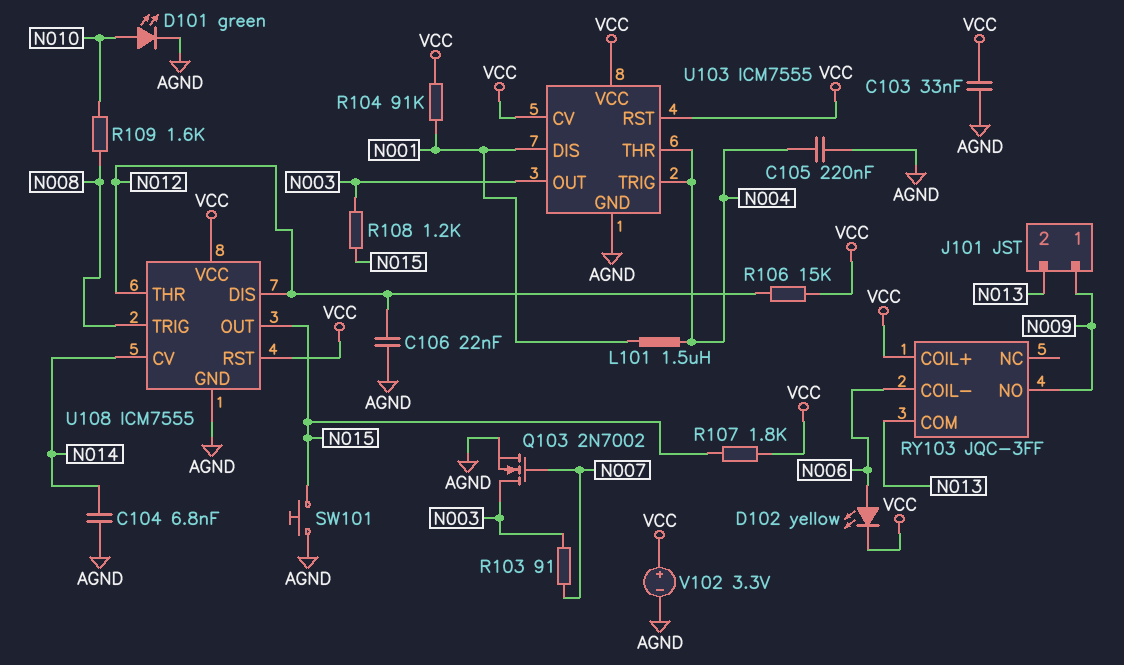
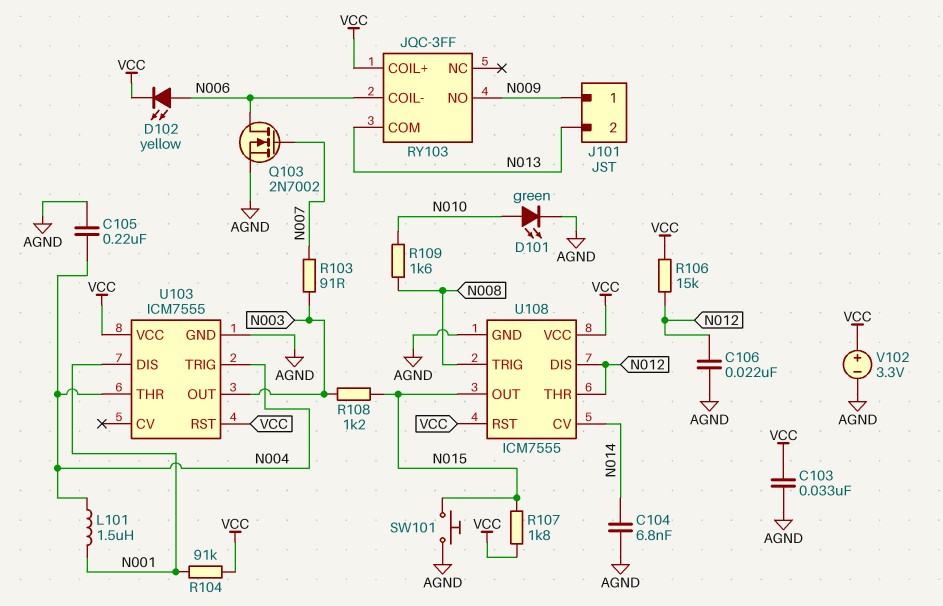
Q103: NMOS 2N7002 (G N007, D N003, S AGND) -> NMOS 2N7002 (G N007, D N006, S AGND)
U103 pin CV: VCC -> none

